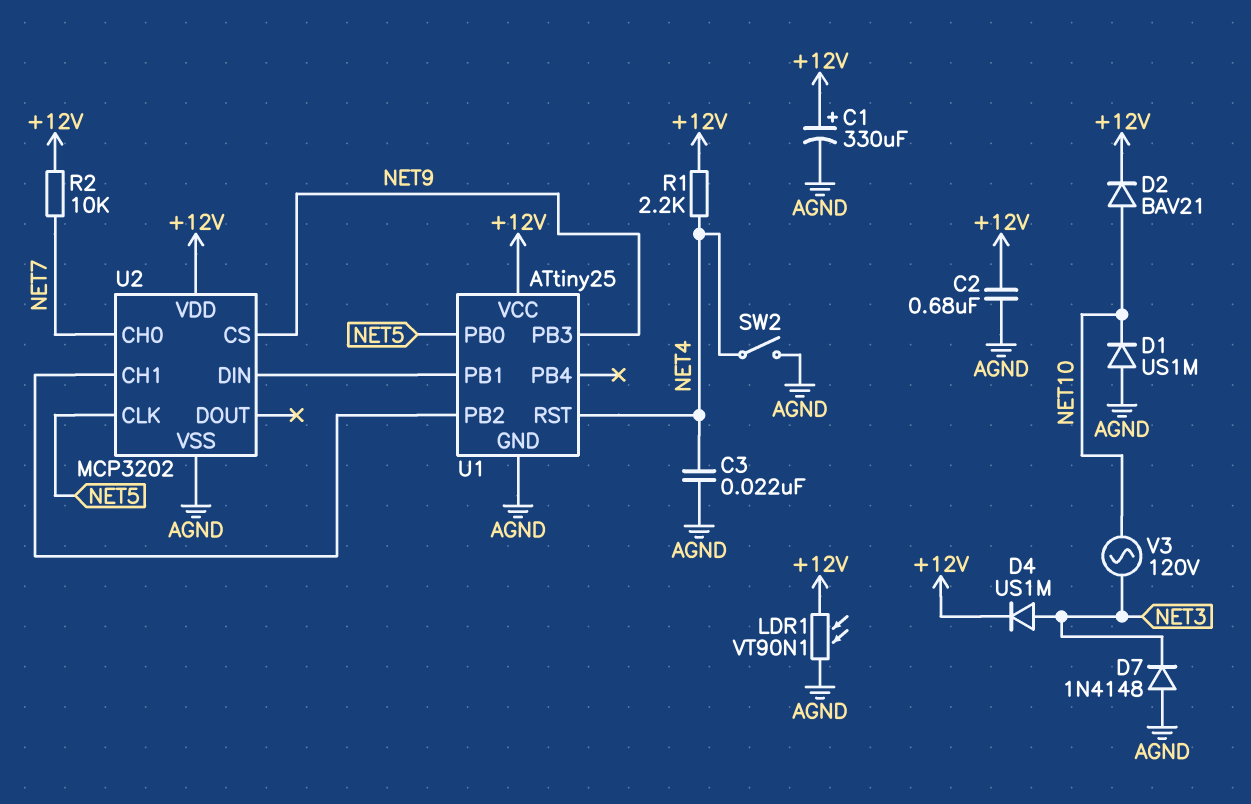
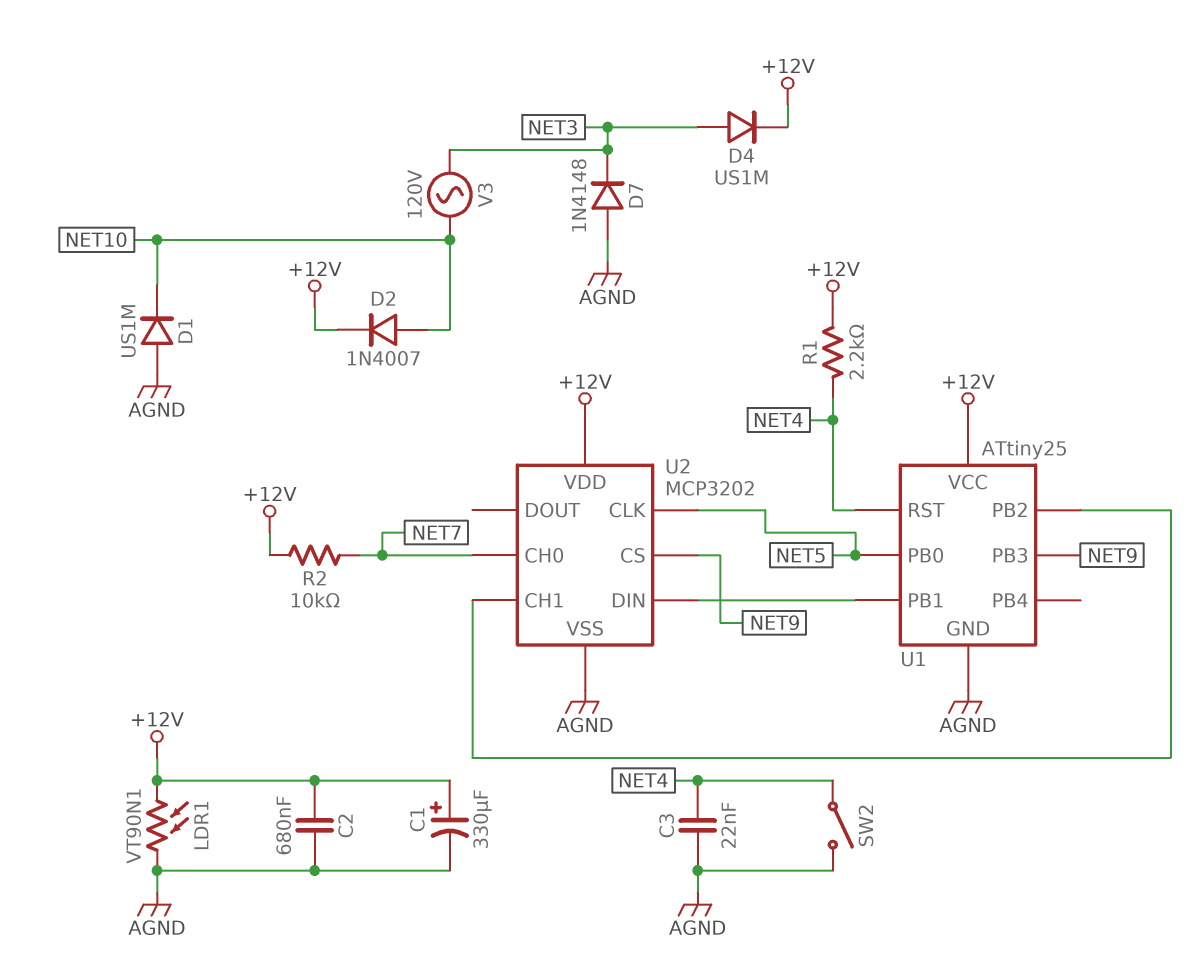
D2: diode BAV21 (A NET10, K +12V) -> diode 1N4007 (A NET10, K +12V)

